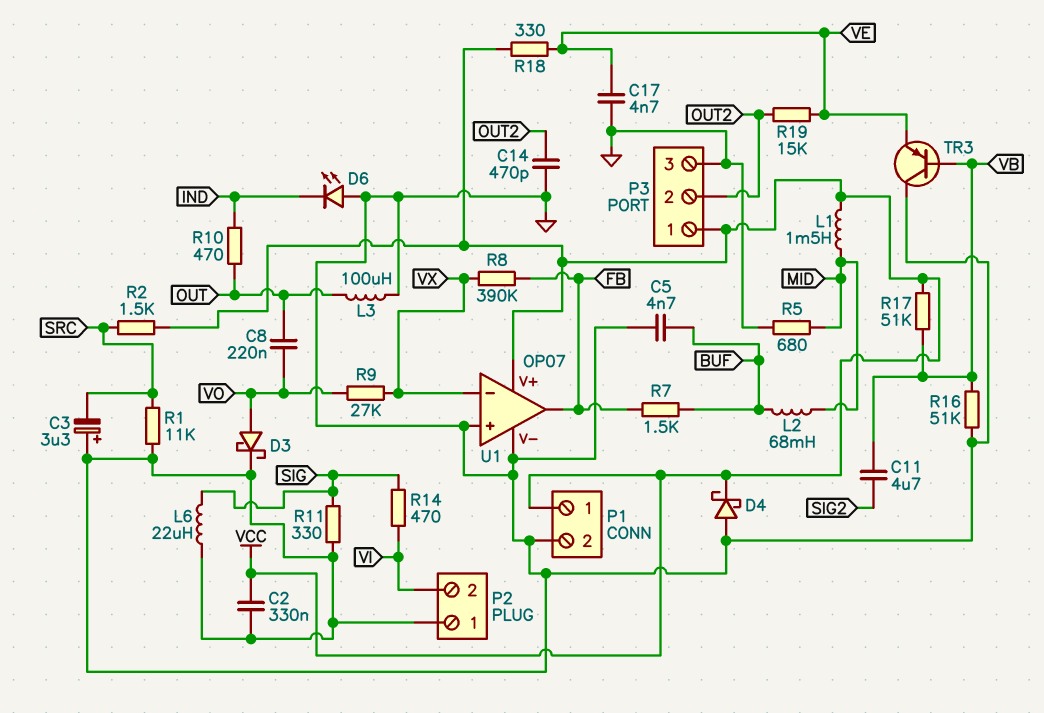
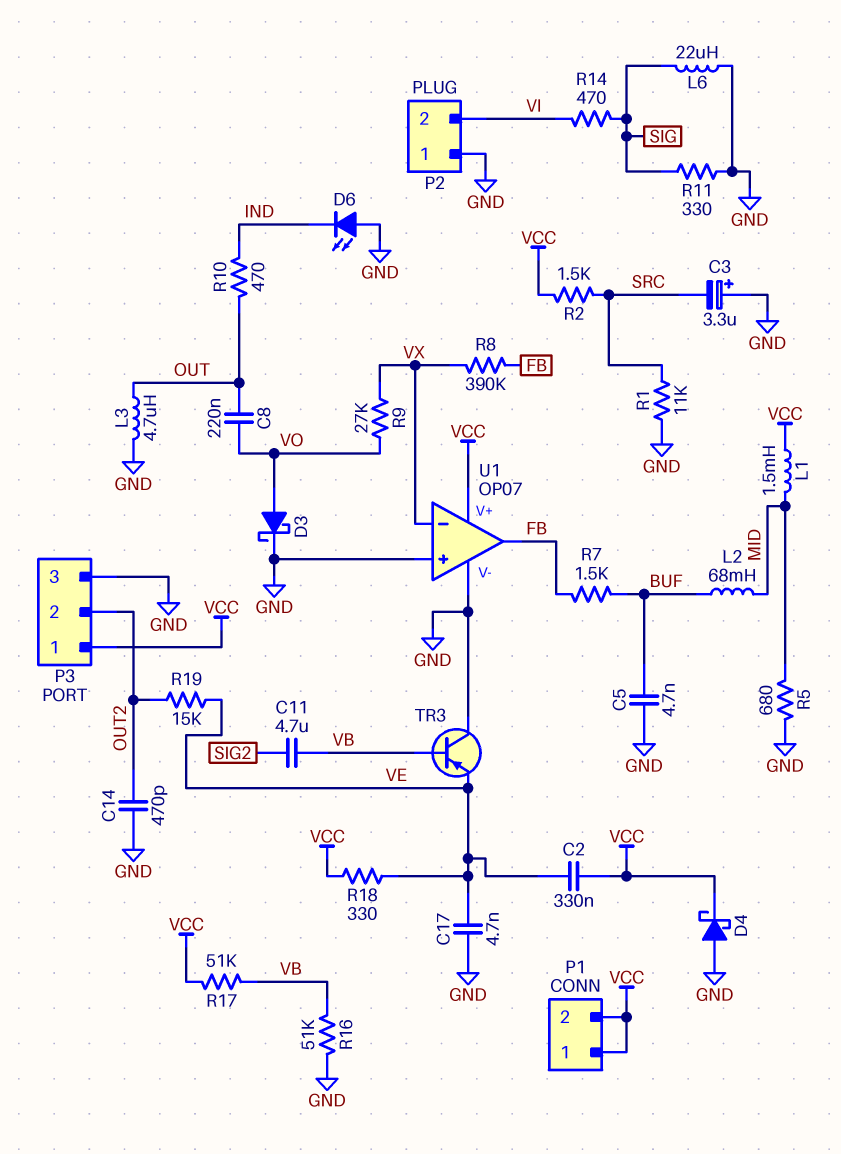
C2: 330nF (GND, VCC) -> 330nF (VCC, VE)
L3: 100uH (GND, OUT) -> 4.7uH (GND, OUT)
P1 pin 2: GND -> VCC

